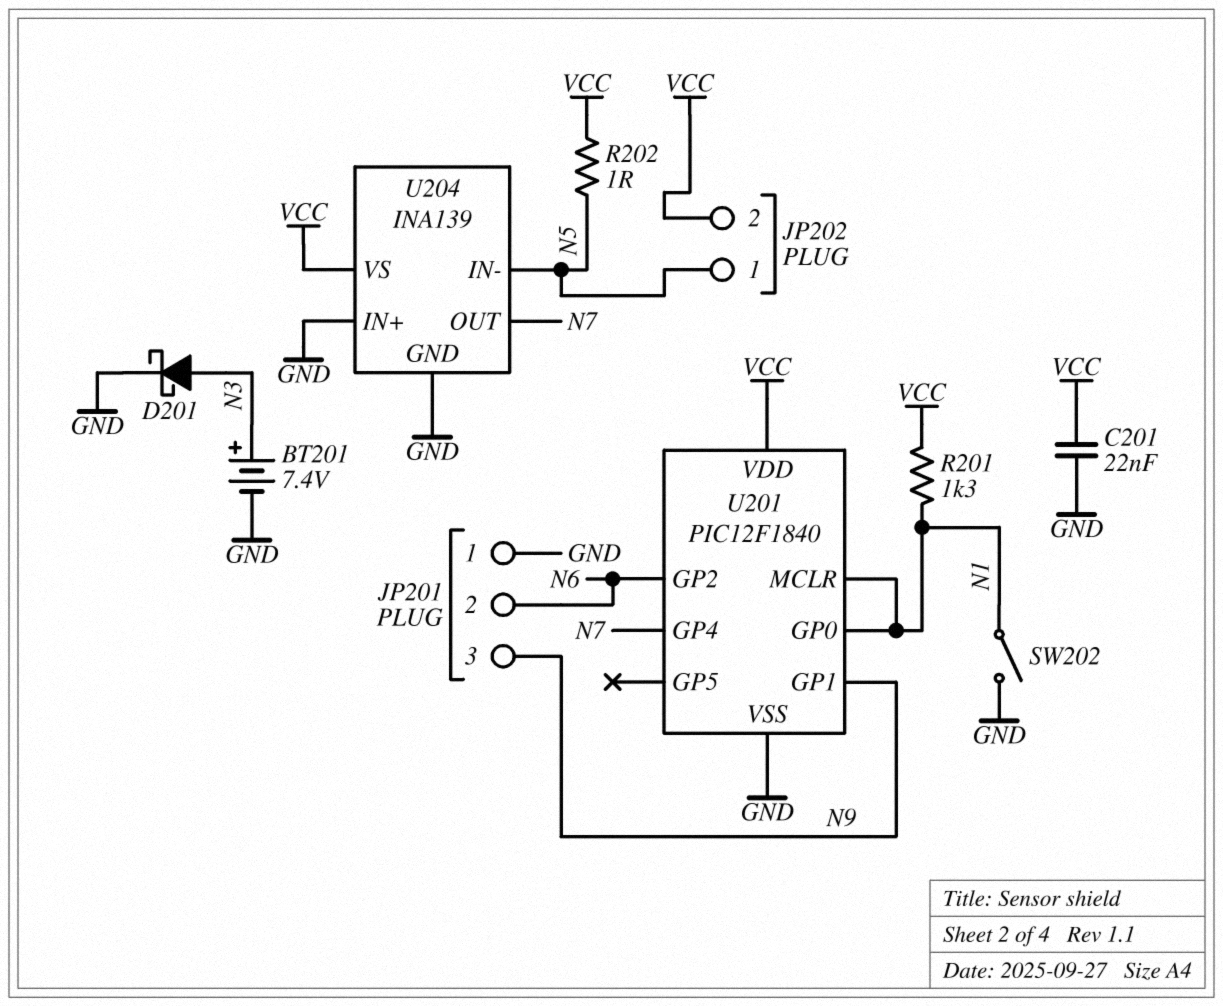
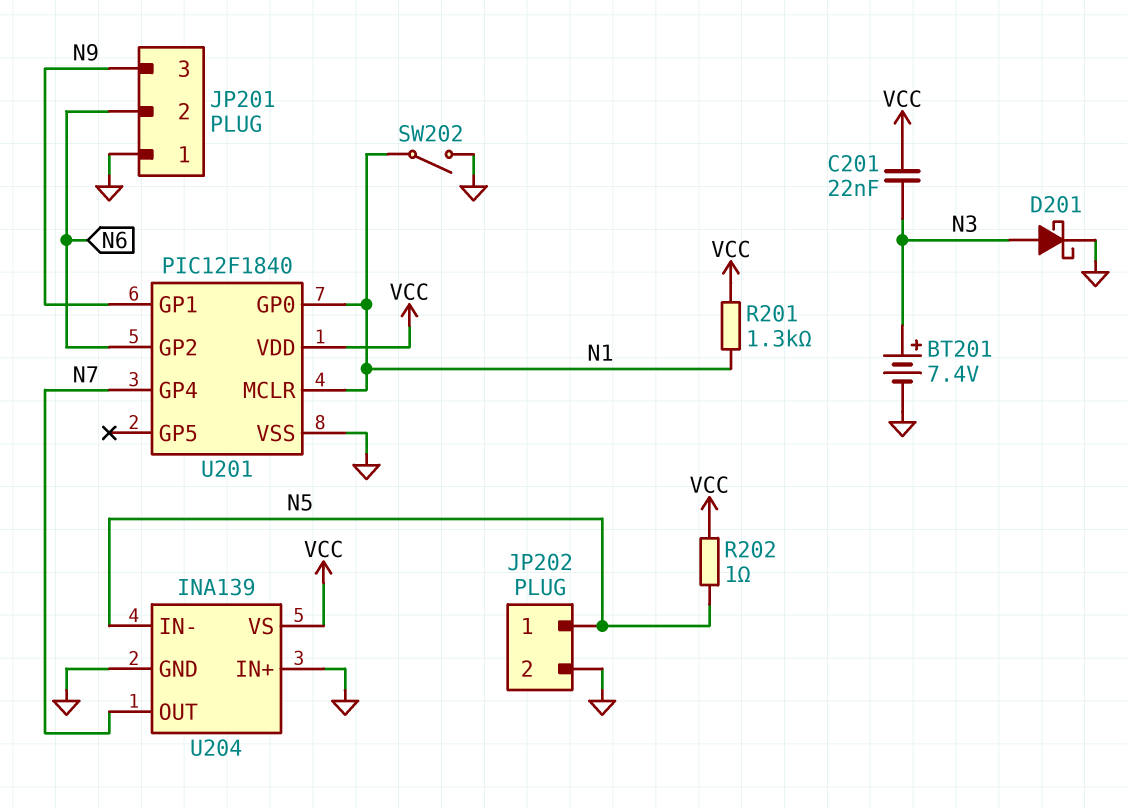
C201: 22nF (GND, VCC) -> 22nF (N3, VCC)
JP202 pin 2: VCC -> GND

